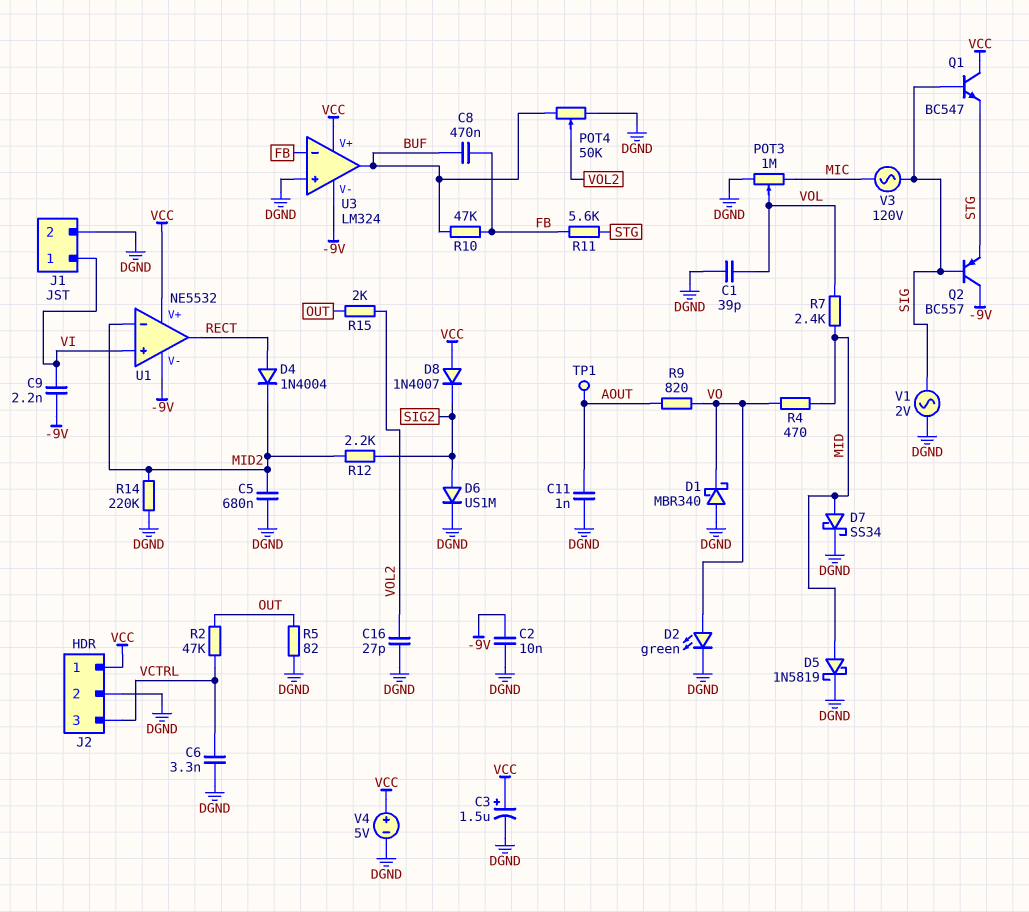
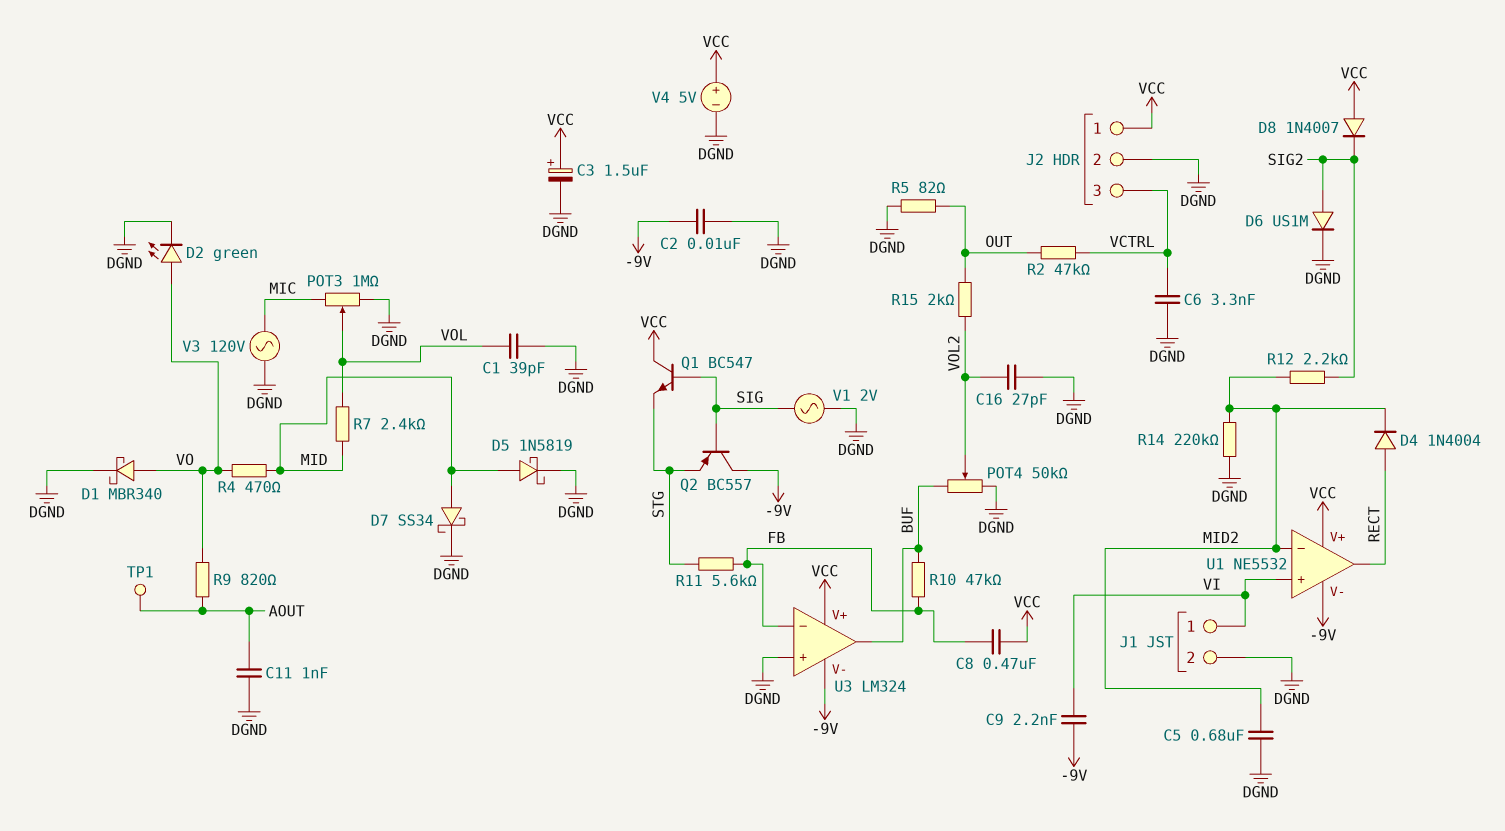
C8: 470nF (BUF, FB) -> 470nF (FB, VCC)
D1: schottky MBR340 (A DGND, K VO) -> schottky MBR340 (A VO, K DGND)
V3: AC 120V (MIC, SIG) -> AC 120V (DGND, MIC)

